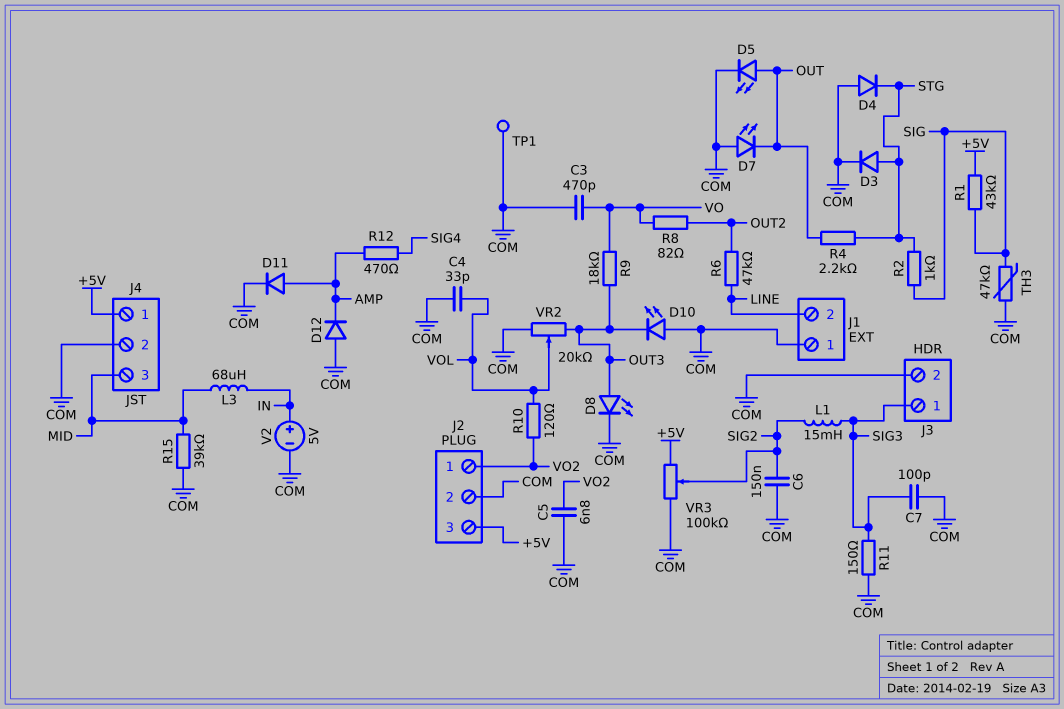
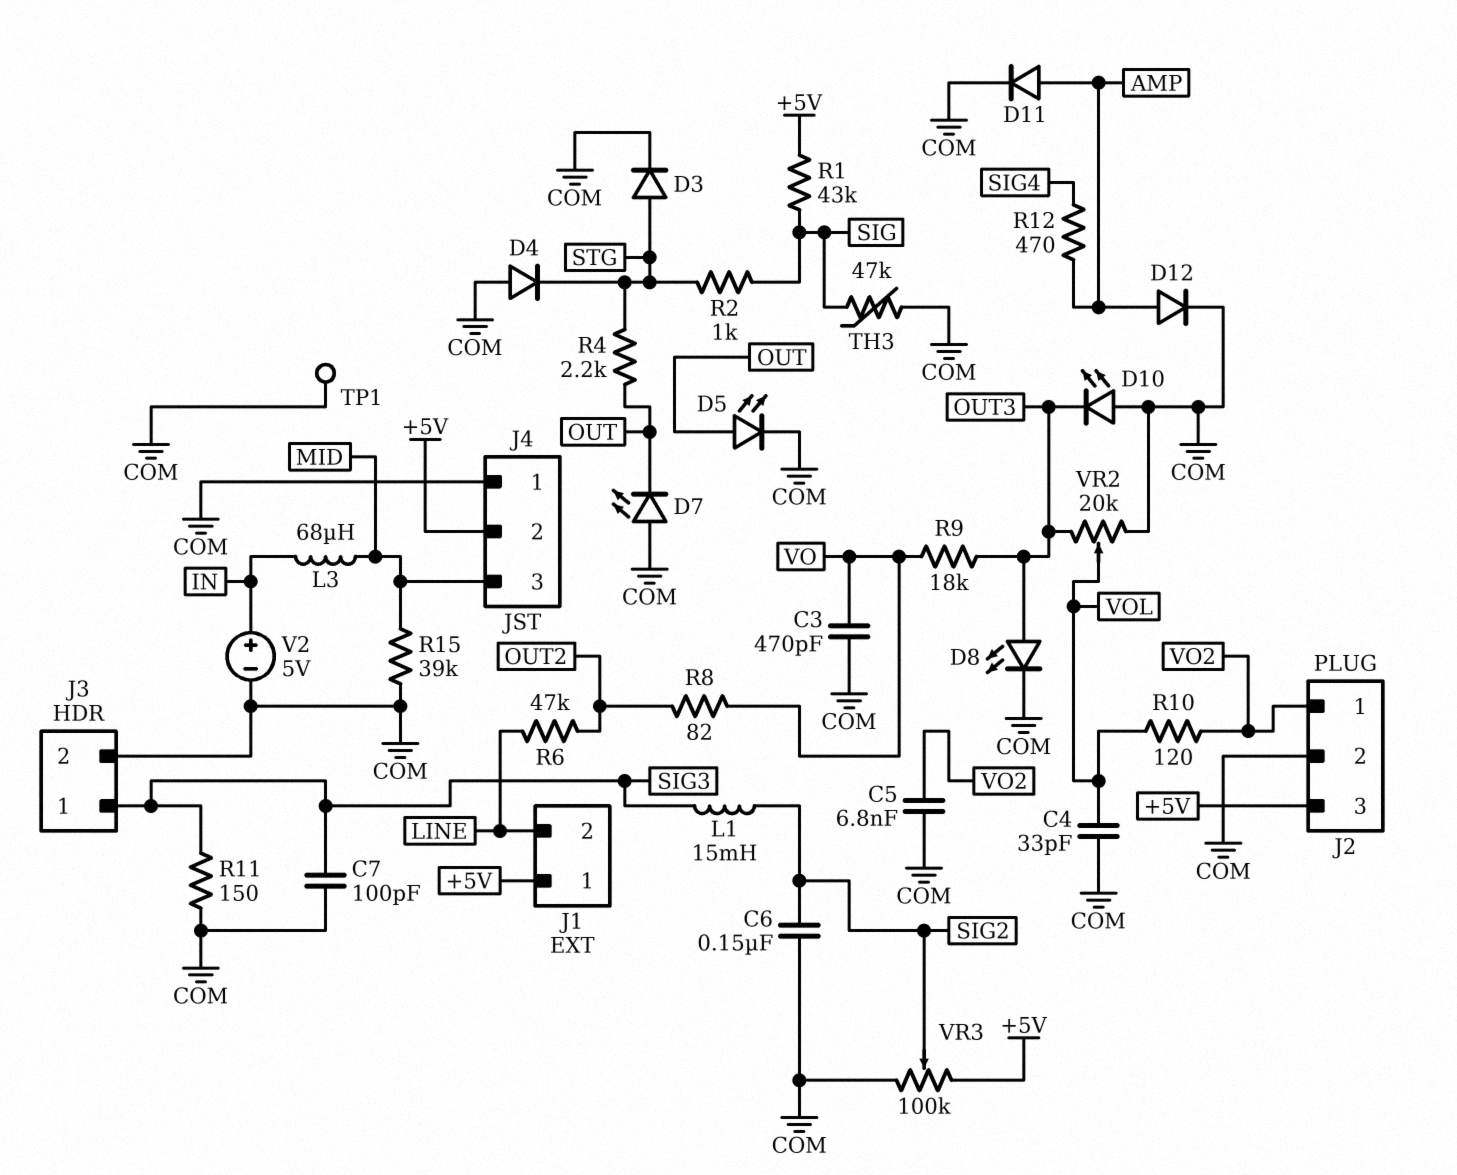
D12: diode (A COM, K AMP) -> diode (A AMP, K COM)
J1 pin 1: COM -> +5V
J4 pin 1: +5V -> COM
J4 pin 2: COM -> +5V

